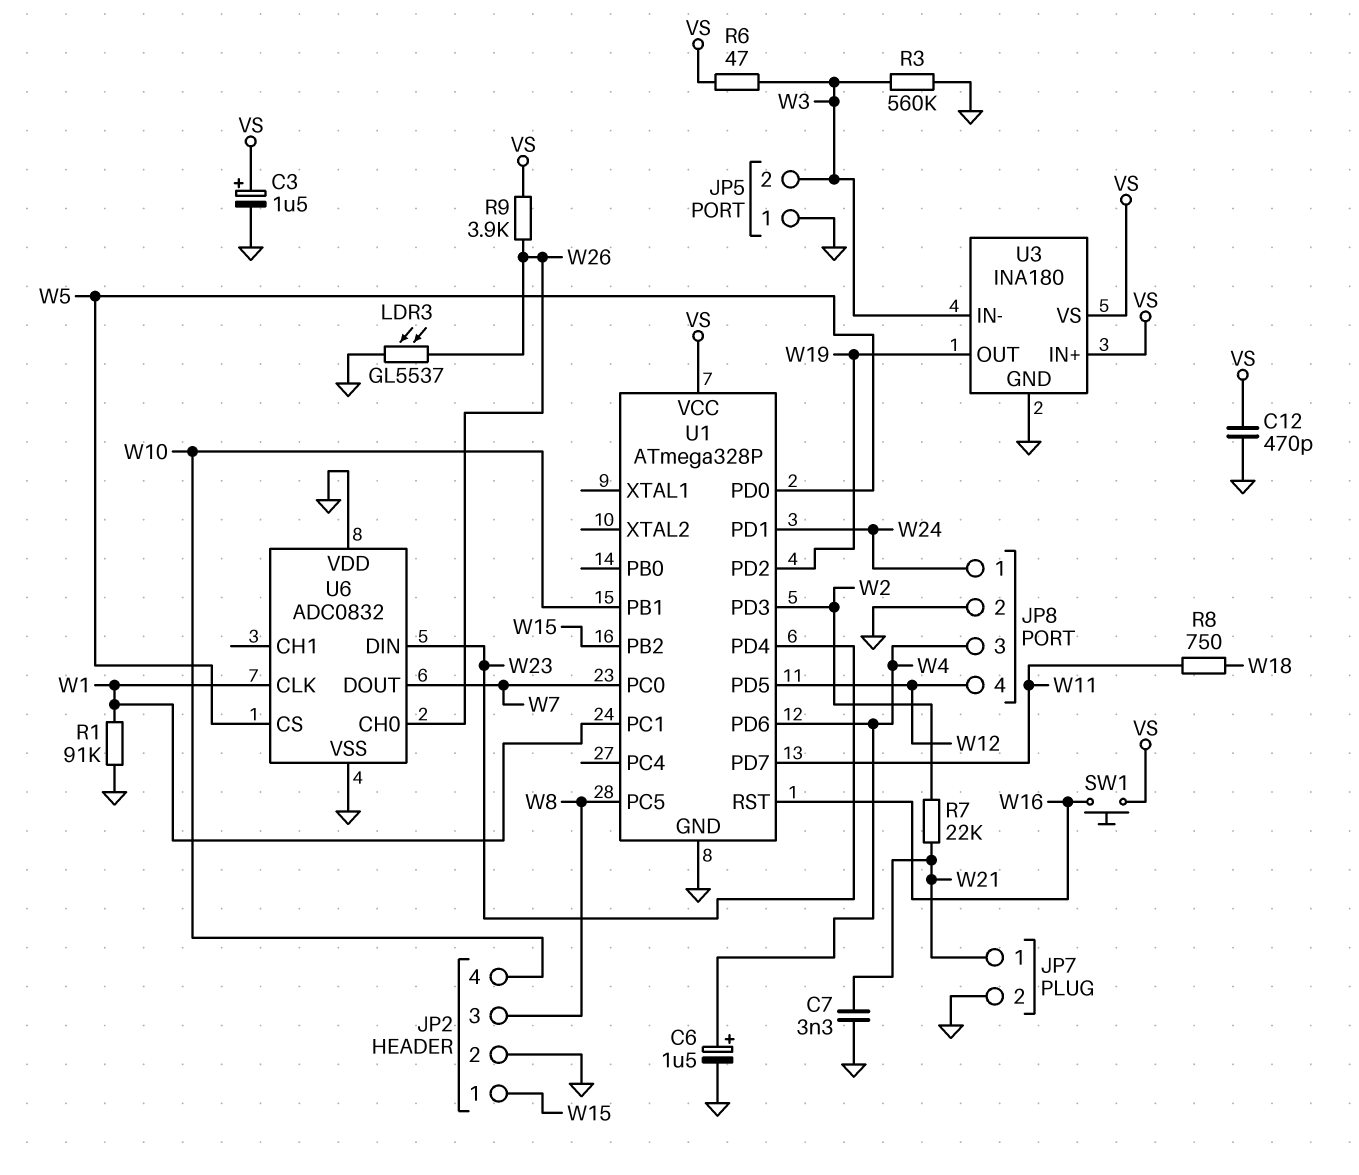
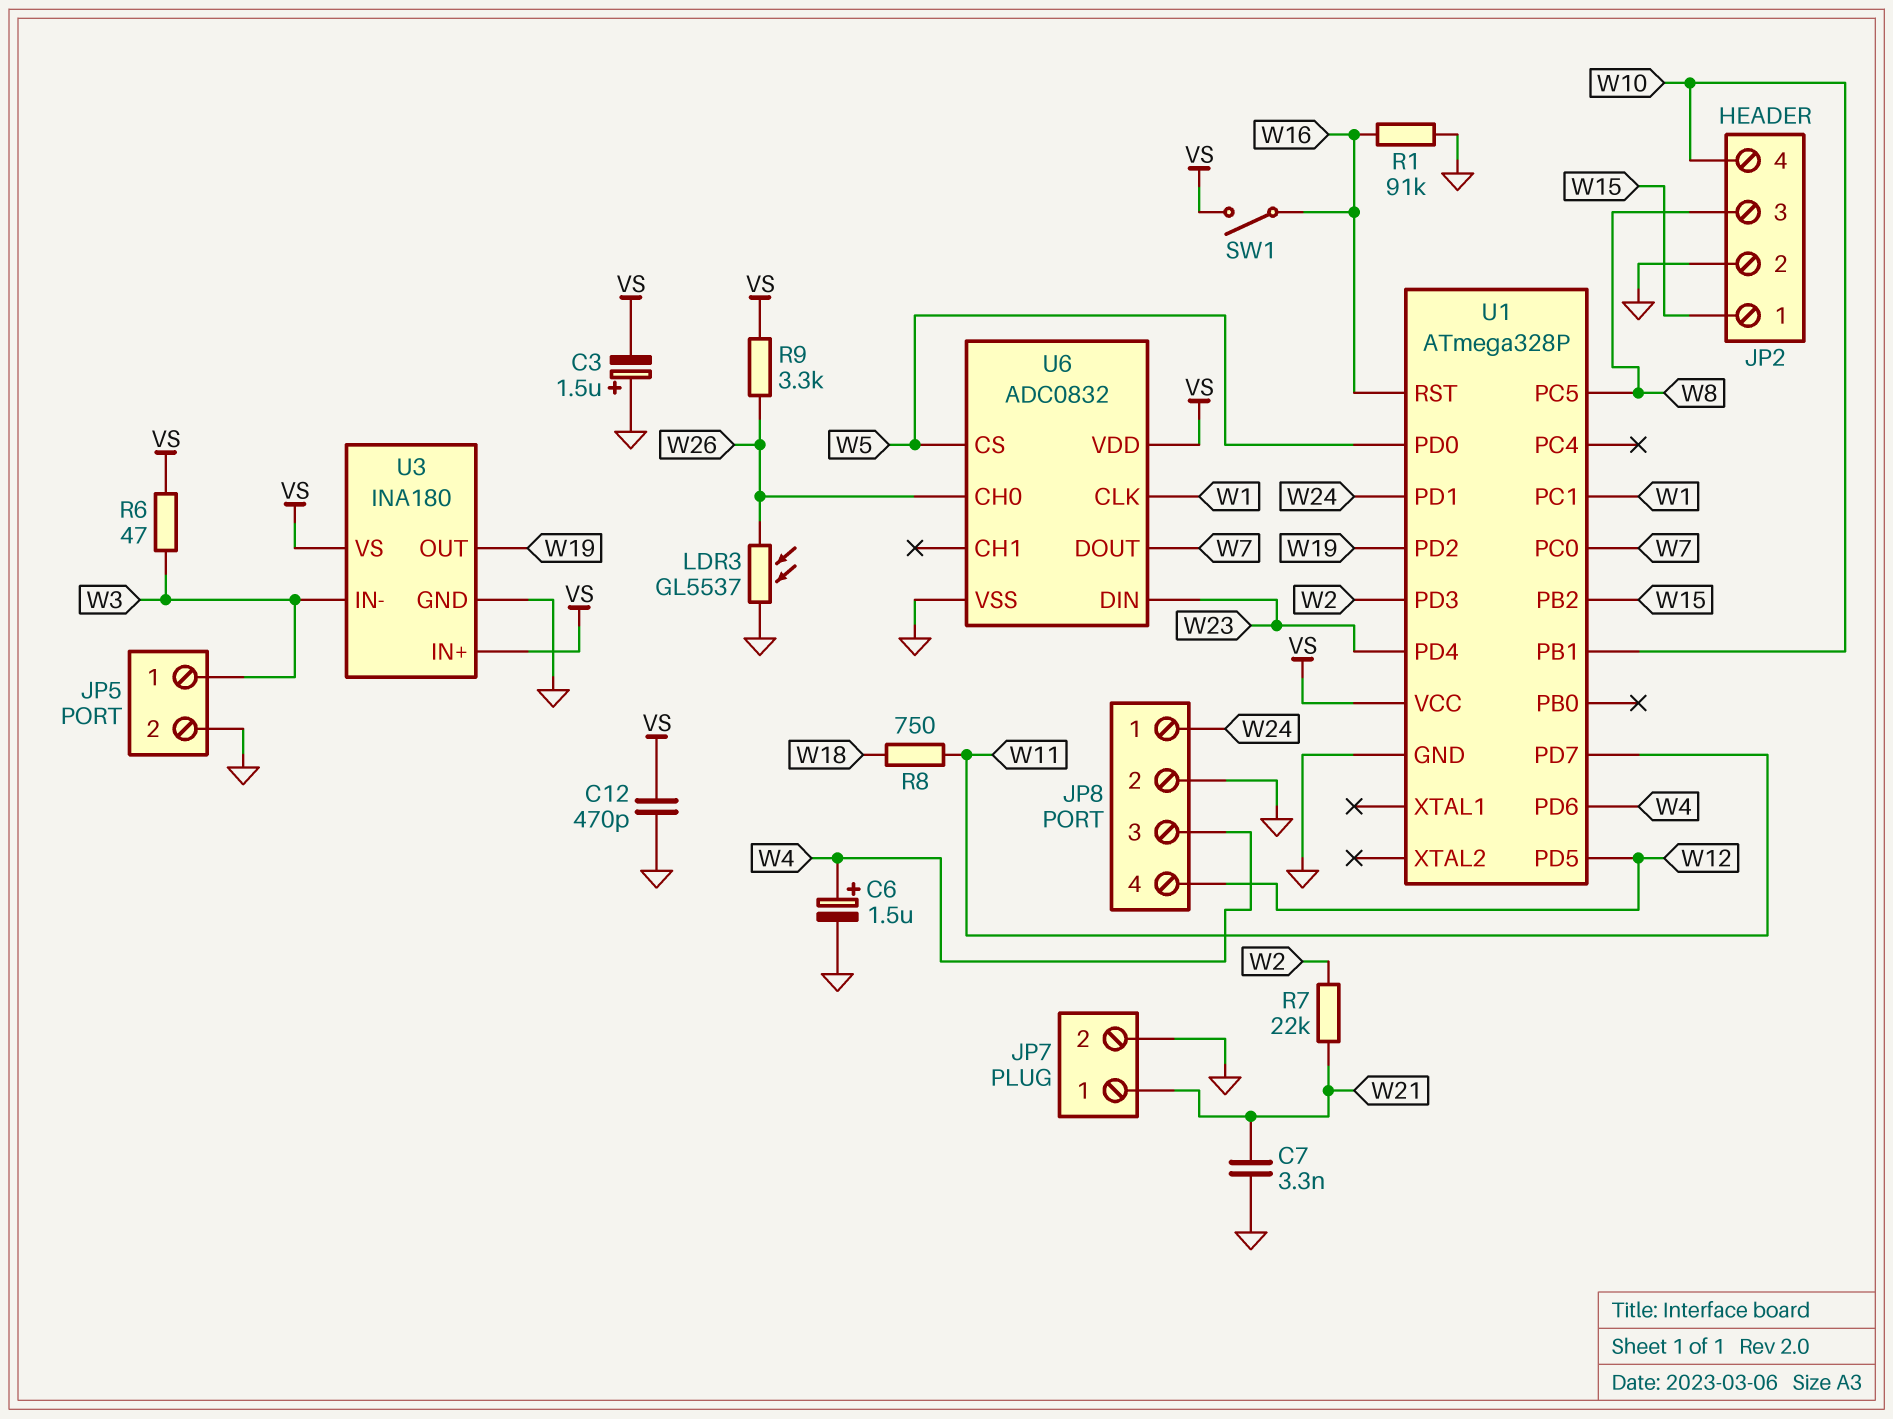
C3: 1.5uF (plus VS, minus GND) -> 1.5uF (plus GND, minus VS)
JP5 pin 1: GND -> W3
JP5 pin 2: W3 -> GND
R1: 91k (GND, W1) -> 91k (GND, W16)
R3: 560k (GND, W3) -> none
R9: 3.9k (VS, W26) -> 3.3k (VS, W26)
SW1: button (VS, W16) -> switch (VS, W16)
U6 pin VDD: GND -> VS

